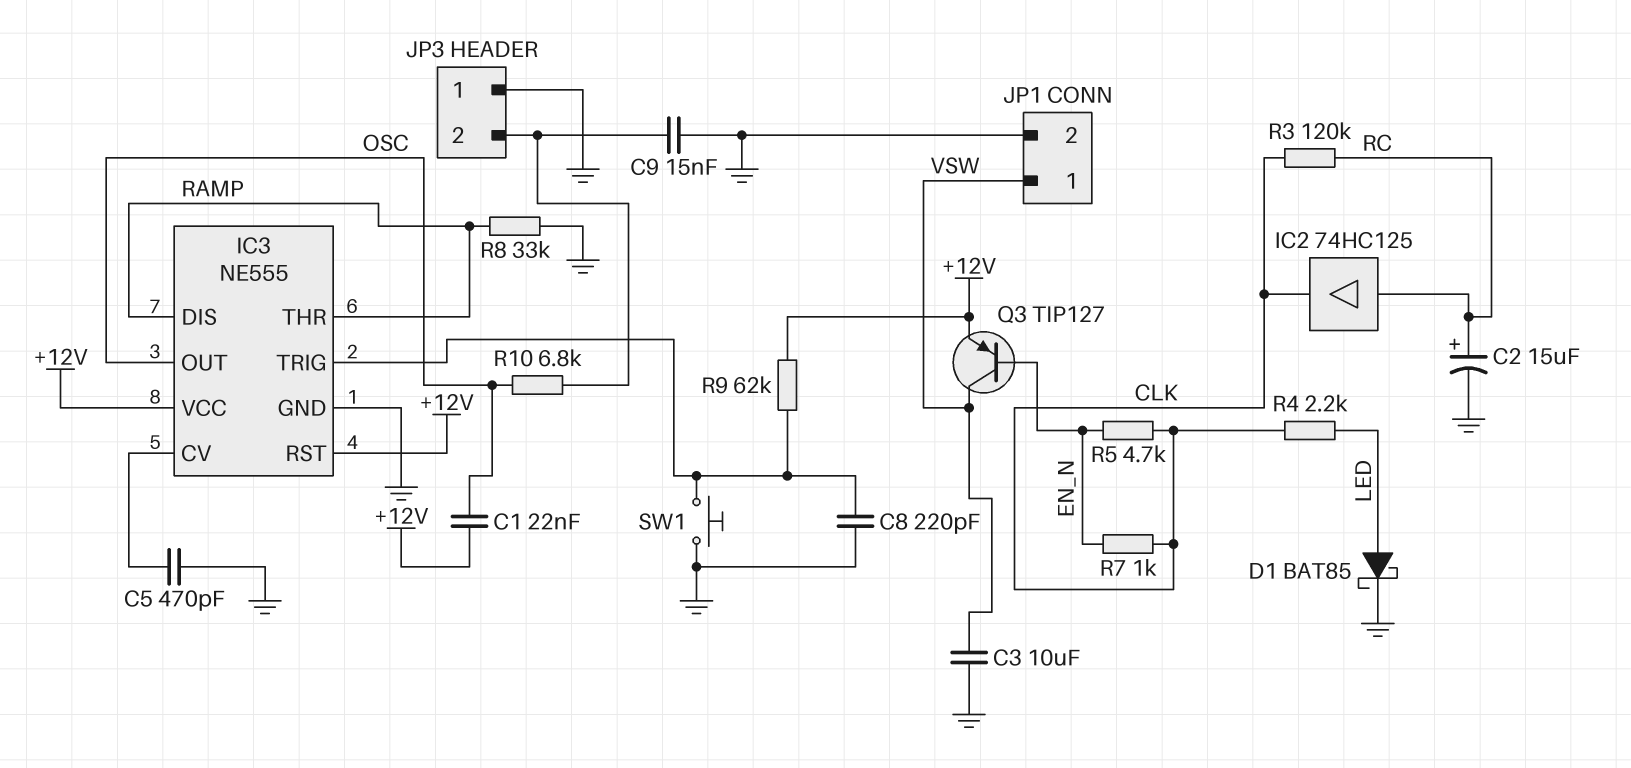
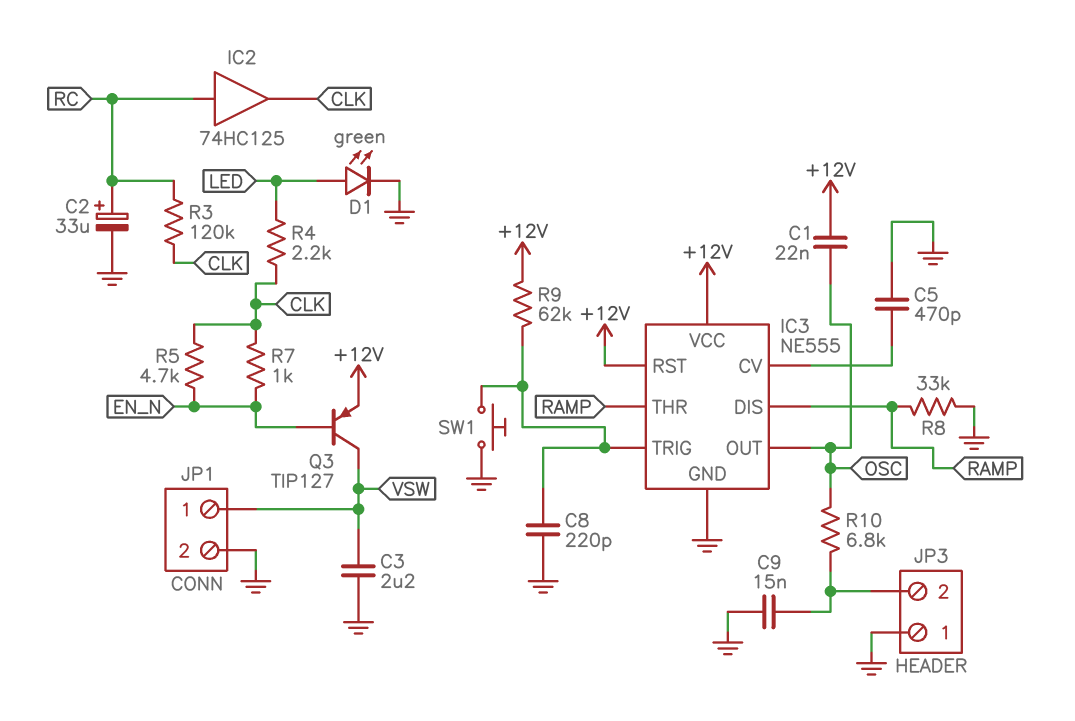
C2: 15uF (plus RC, minus GND) -> 33uF (plus RC, minus GND)
C3: 10uF (GND, VSW) -> 2.2uF (GND, VSW)
D1: schottky BAT85 (A LED, K GND) -> LED green (A LED, K GND)

